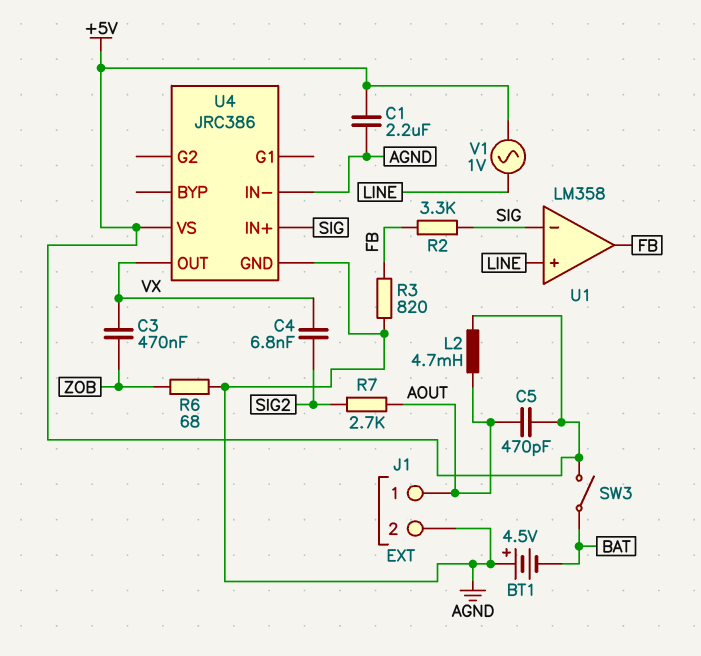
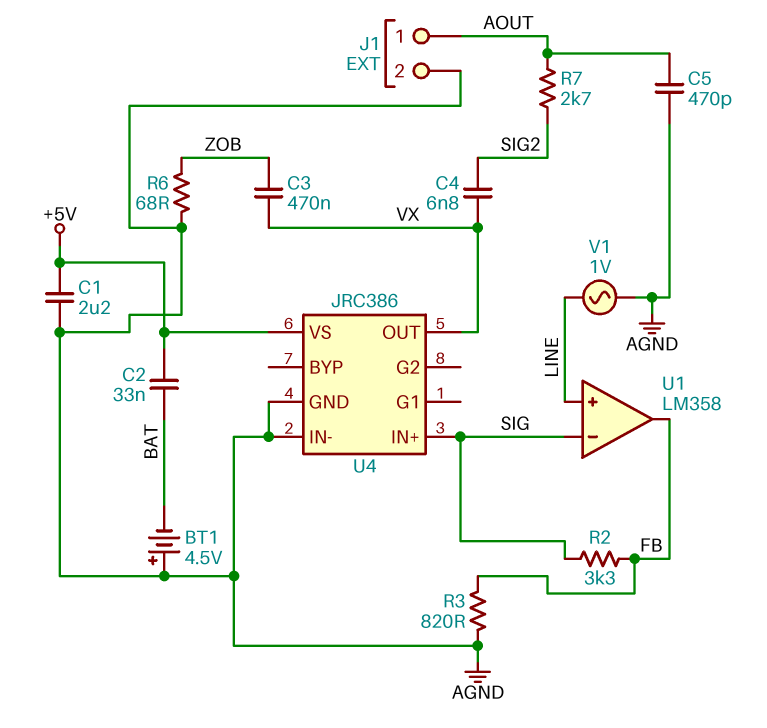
C2: none -> 33nF (+5V, BAT)
C5: 470pF (+5V, AOUT) -> 470pF (AGND, AOUT)
L2: 4.7mH (+5V, AOUT) -> none
SW3: switch (+5V, BAT) -> none
V1: AC 1V (+5V, LINE) -> AC 1V (AGND, LINE)

